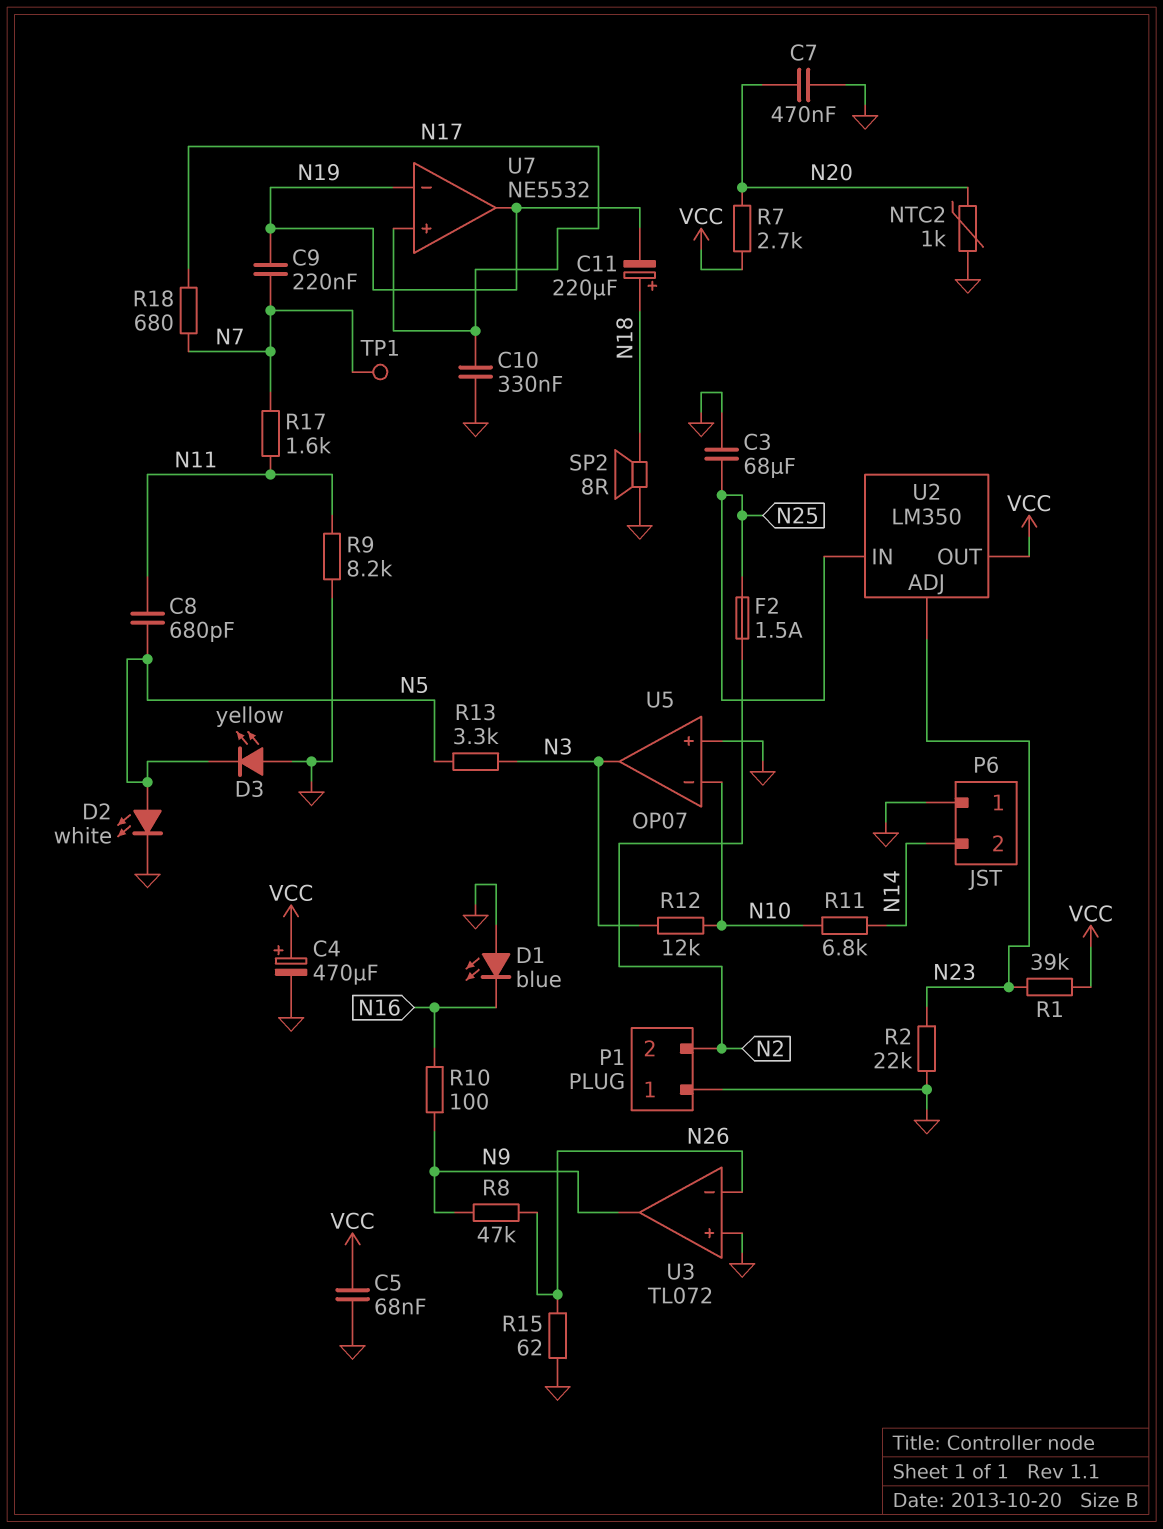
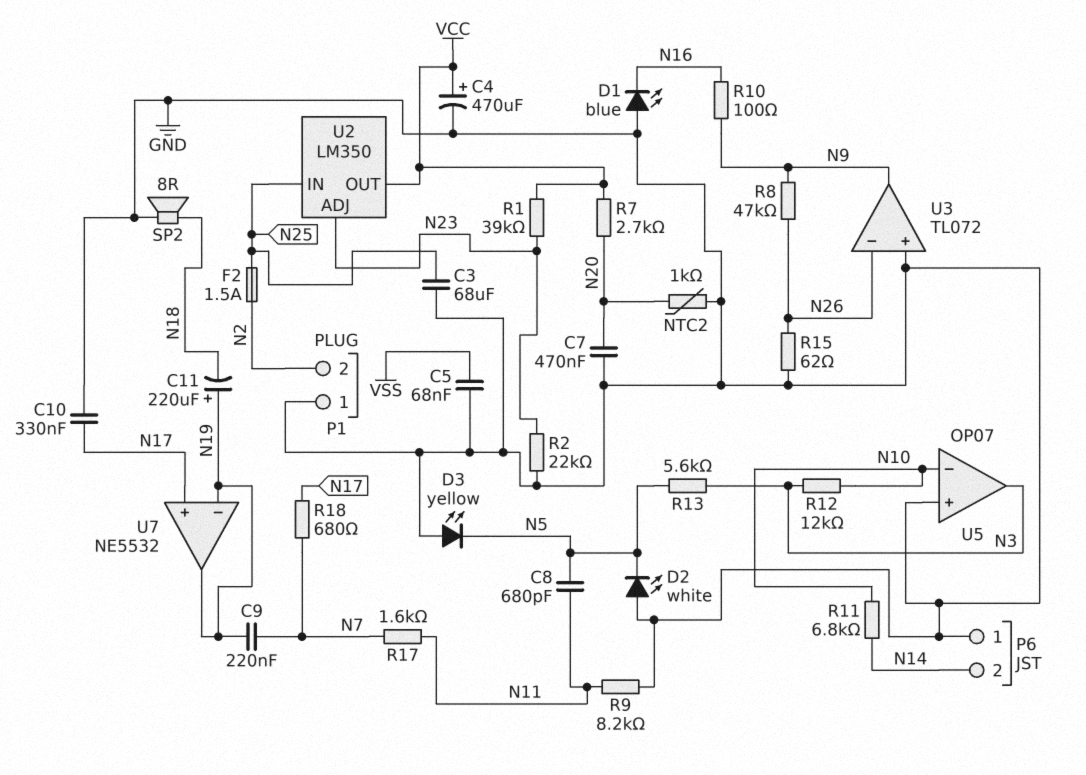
C5: 68nF (GND, VCC) -> 68nF (GND, VSS)
C11: 220uF (plus N18, minus N19) -> 220uF (plus N19, minus N18)
D2: LED white (A N5, K GND) -> LED white (A GND, K N5)
R13: 3.3k (N3, N5) -> 5.6k (N3, N5)
TP1: test point (N7) -> none

